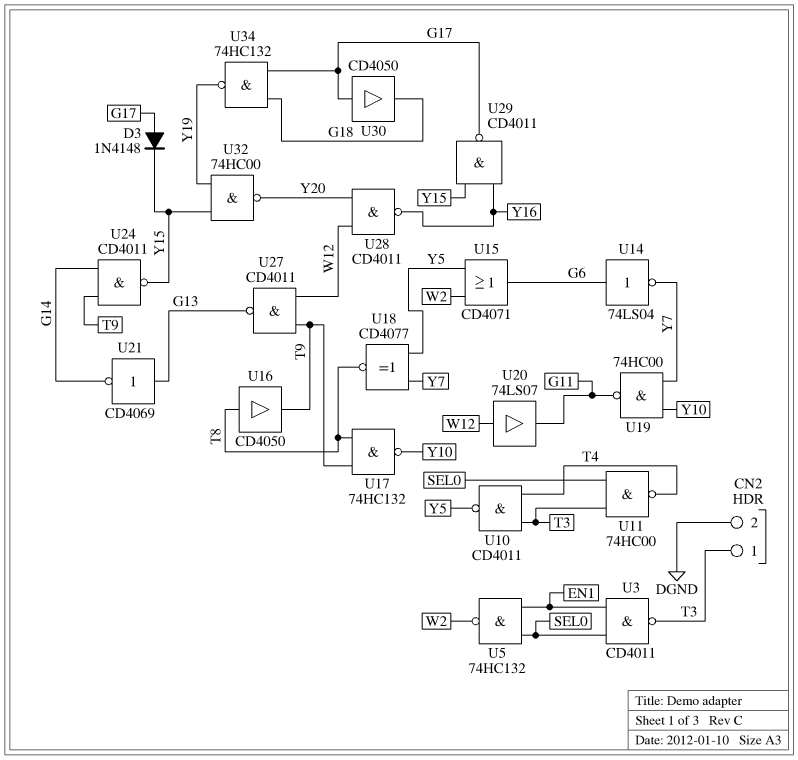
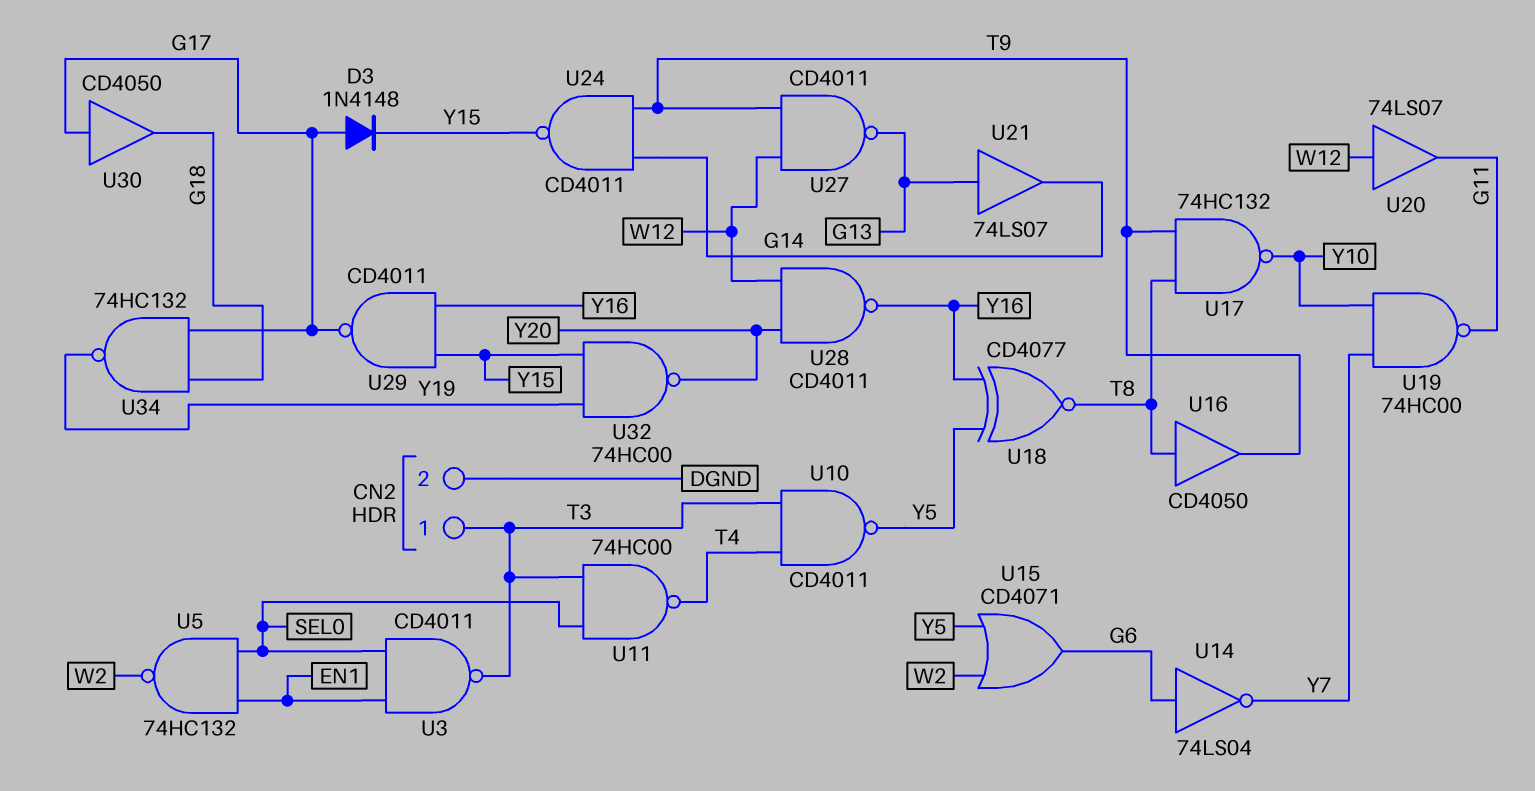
U18: XNOR CD4077 (in Y5, in Y7, out T8) -> XNOR CD4077 (in Y5, in Y16, out T8)
U21: NOT CD4069 (in G13, out G14) -> buffer 74LS07 (in G13, out G14)

